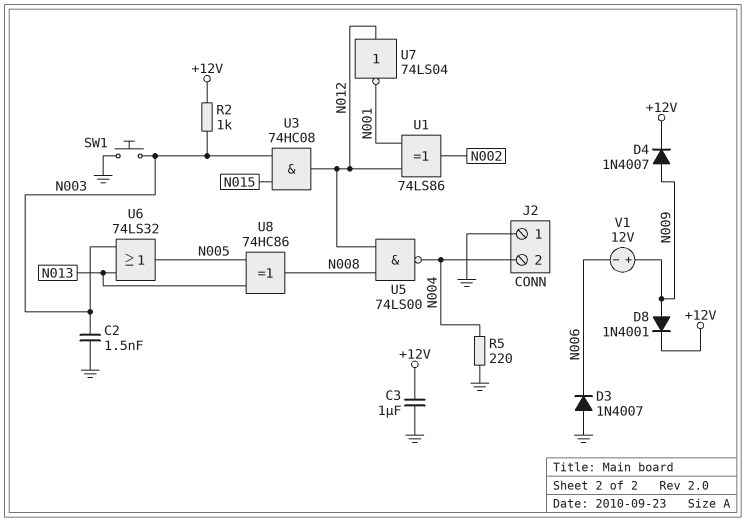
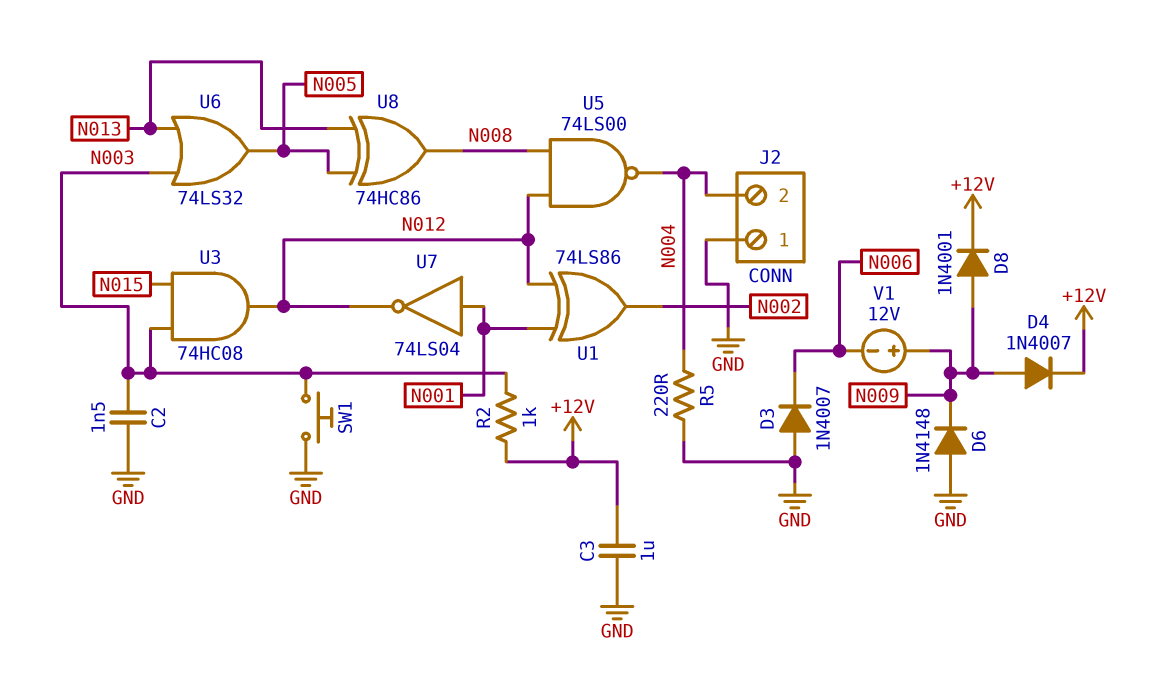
D6: none -> diode 1N4148 (A GND, K N009)
U7: NOT 74LS04 (in N012, out N001) -> NOT 74LS04 (in N001, out N012)

